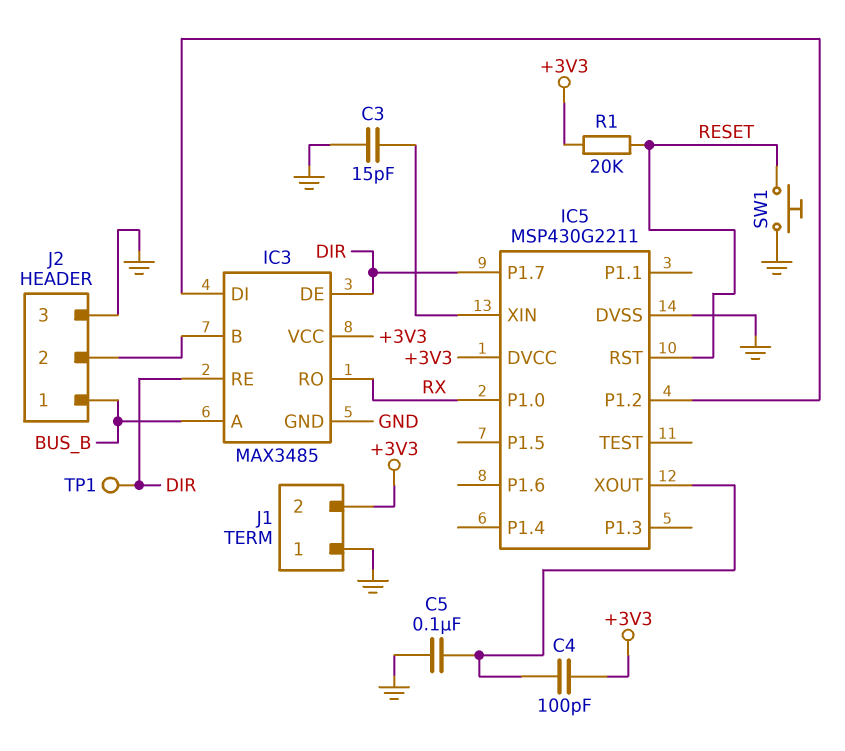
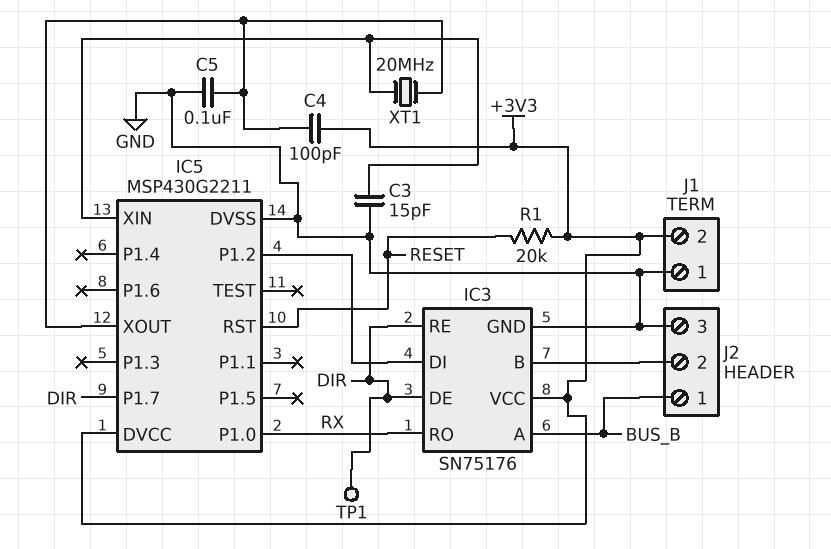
IC3: MAX3485 -> SN75176
SW1: button (GND, RESET) -> none
XT1: none -> 20MHz (IC5/XIN, IC5/XOUT)

